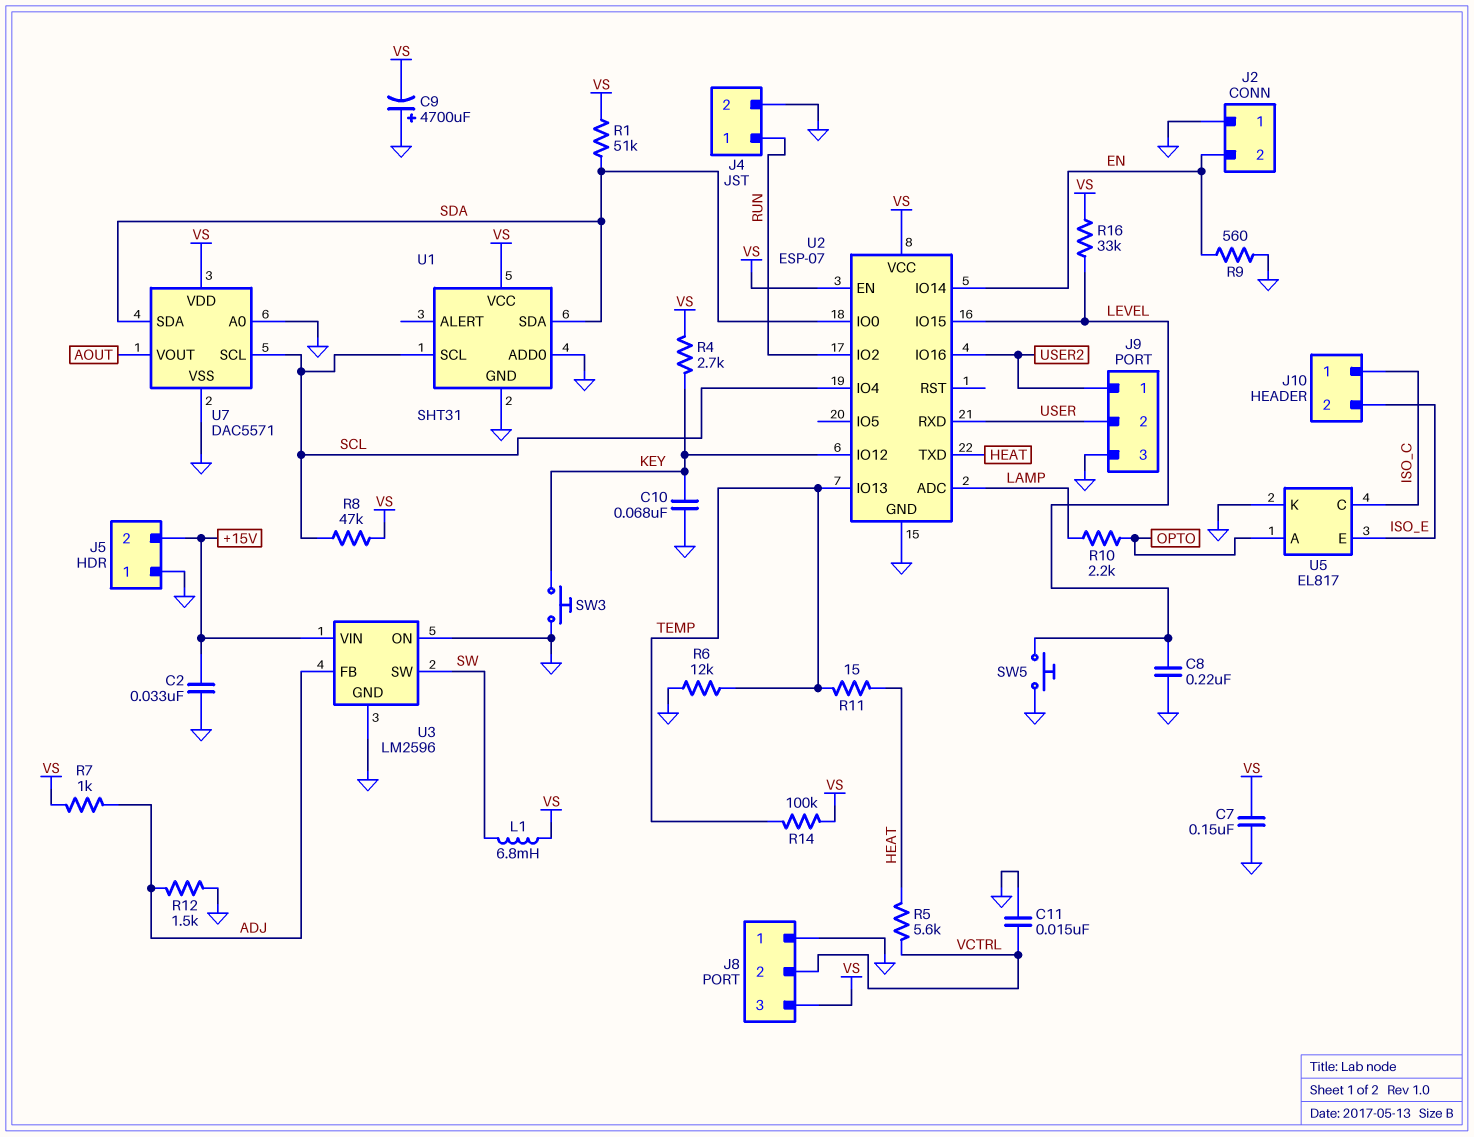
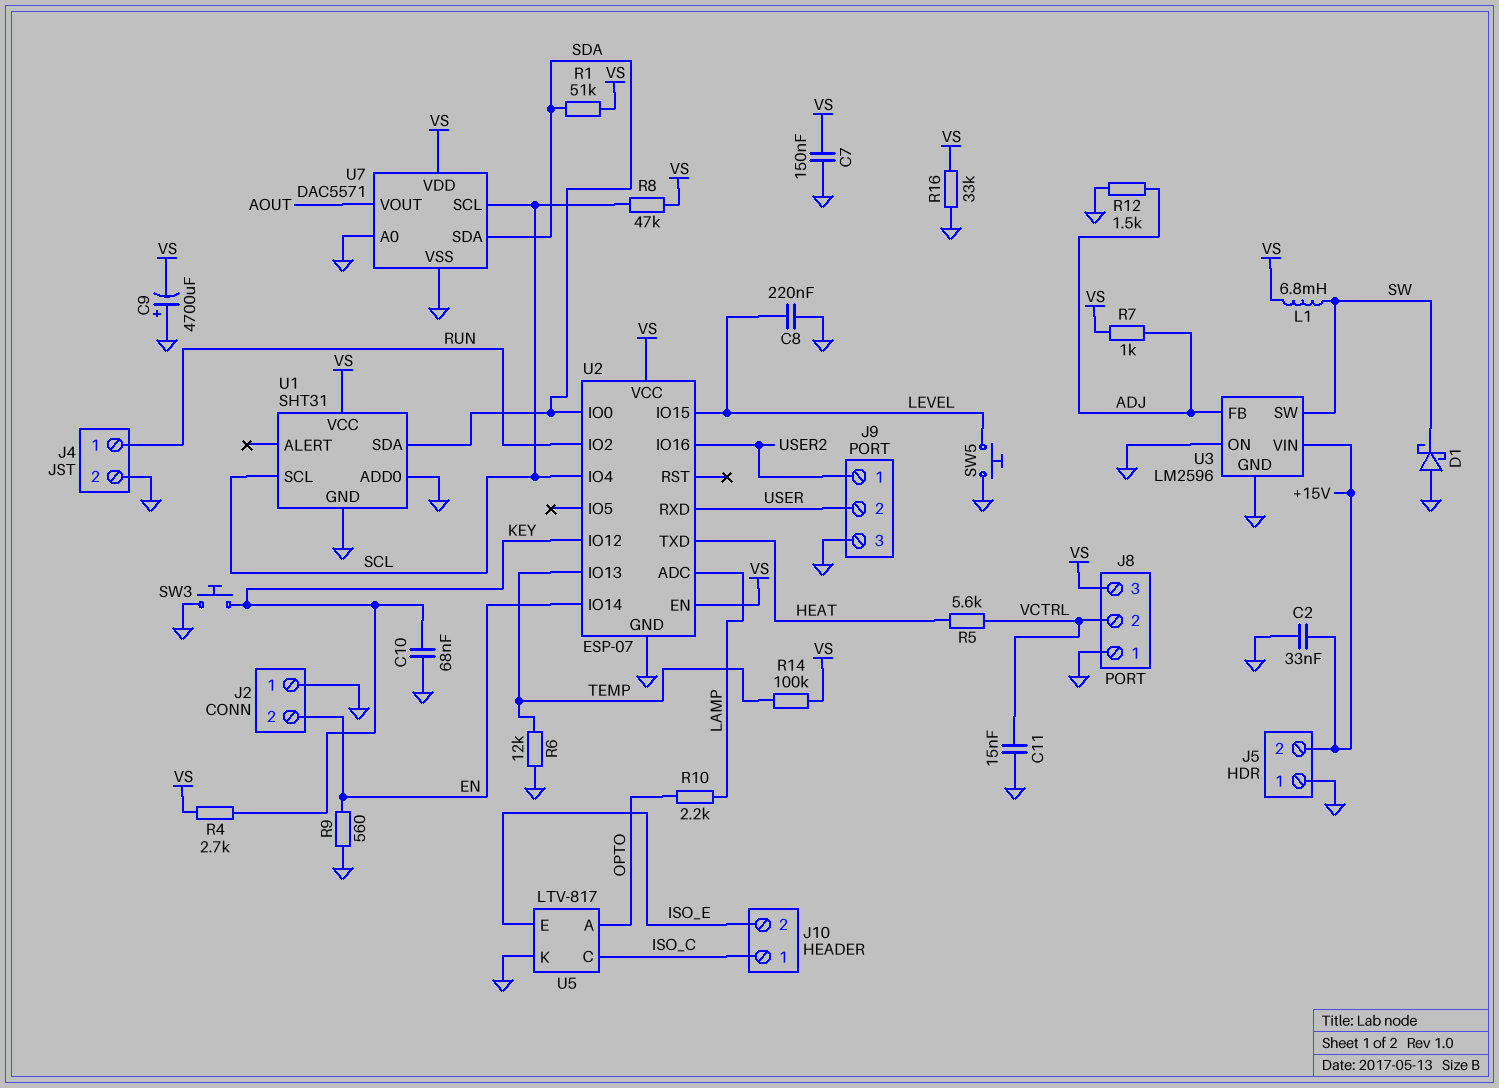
D1: none -> schottky (A GND, K SW)
R11: 15 (HEAT, TEMP) -> none
R16: 33k (LEVEL, VS) -> 33k (GND, VS)
U5: EL817 -> LTV-817

